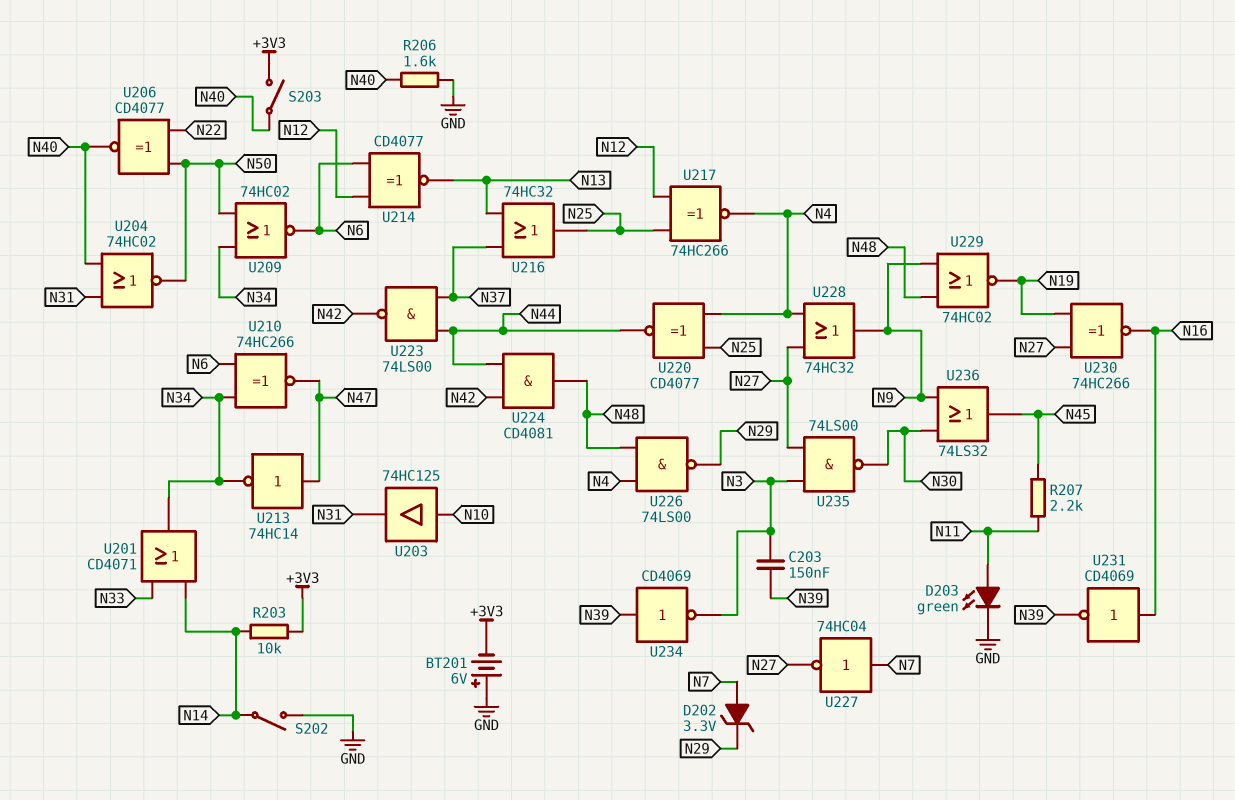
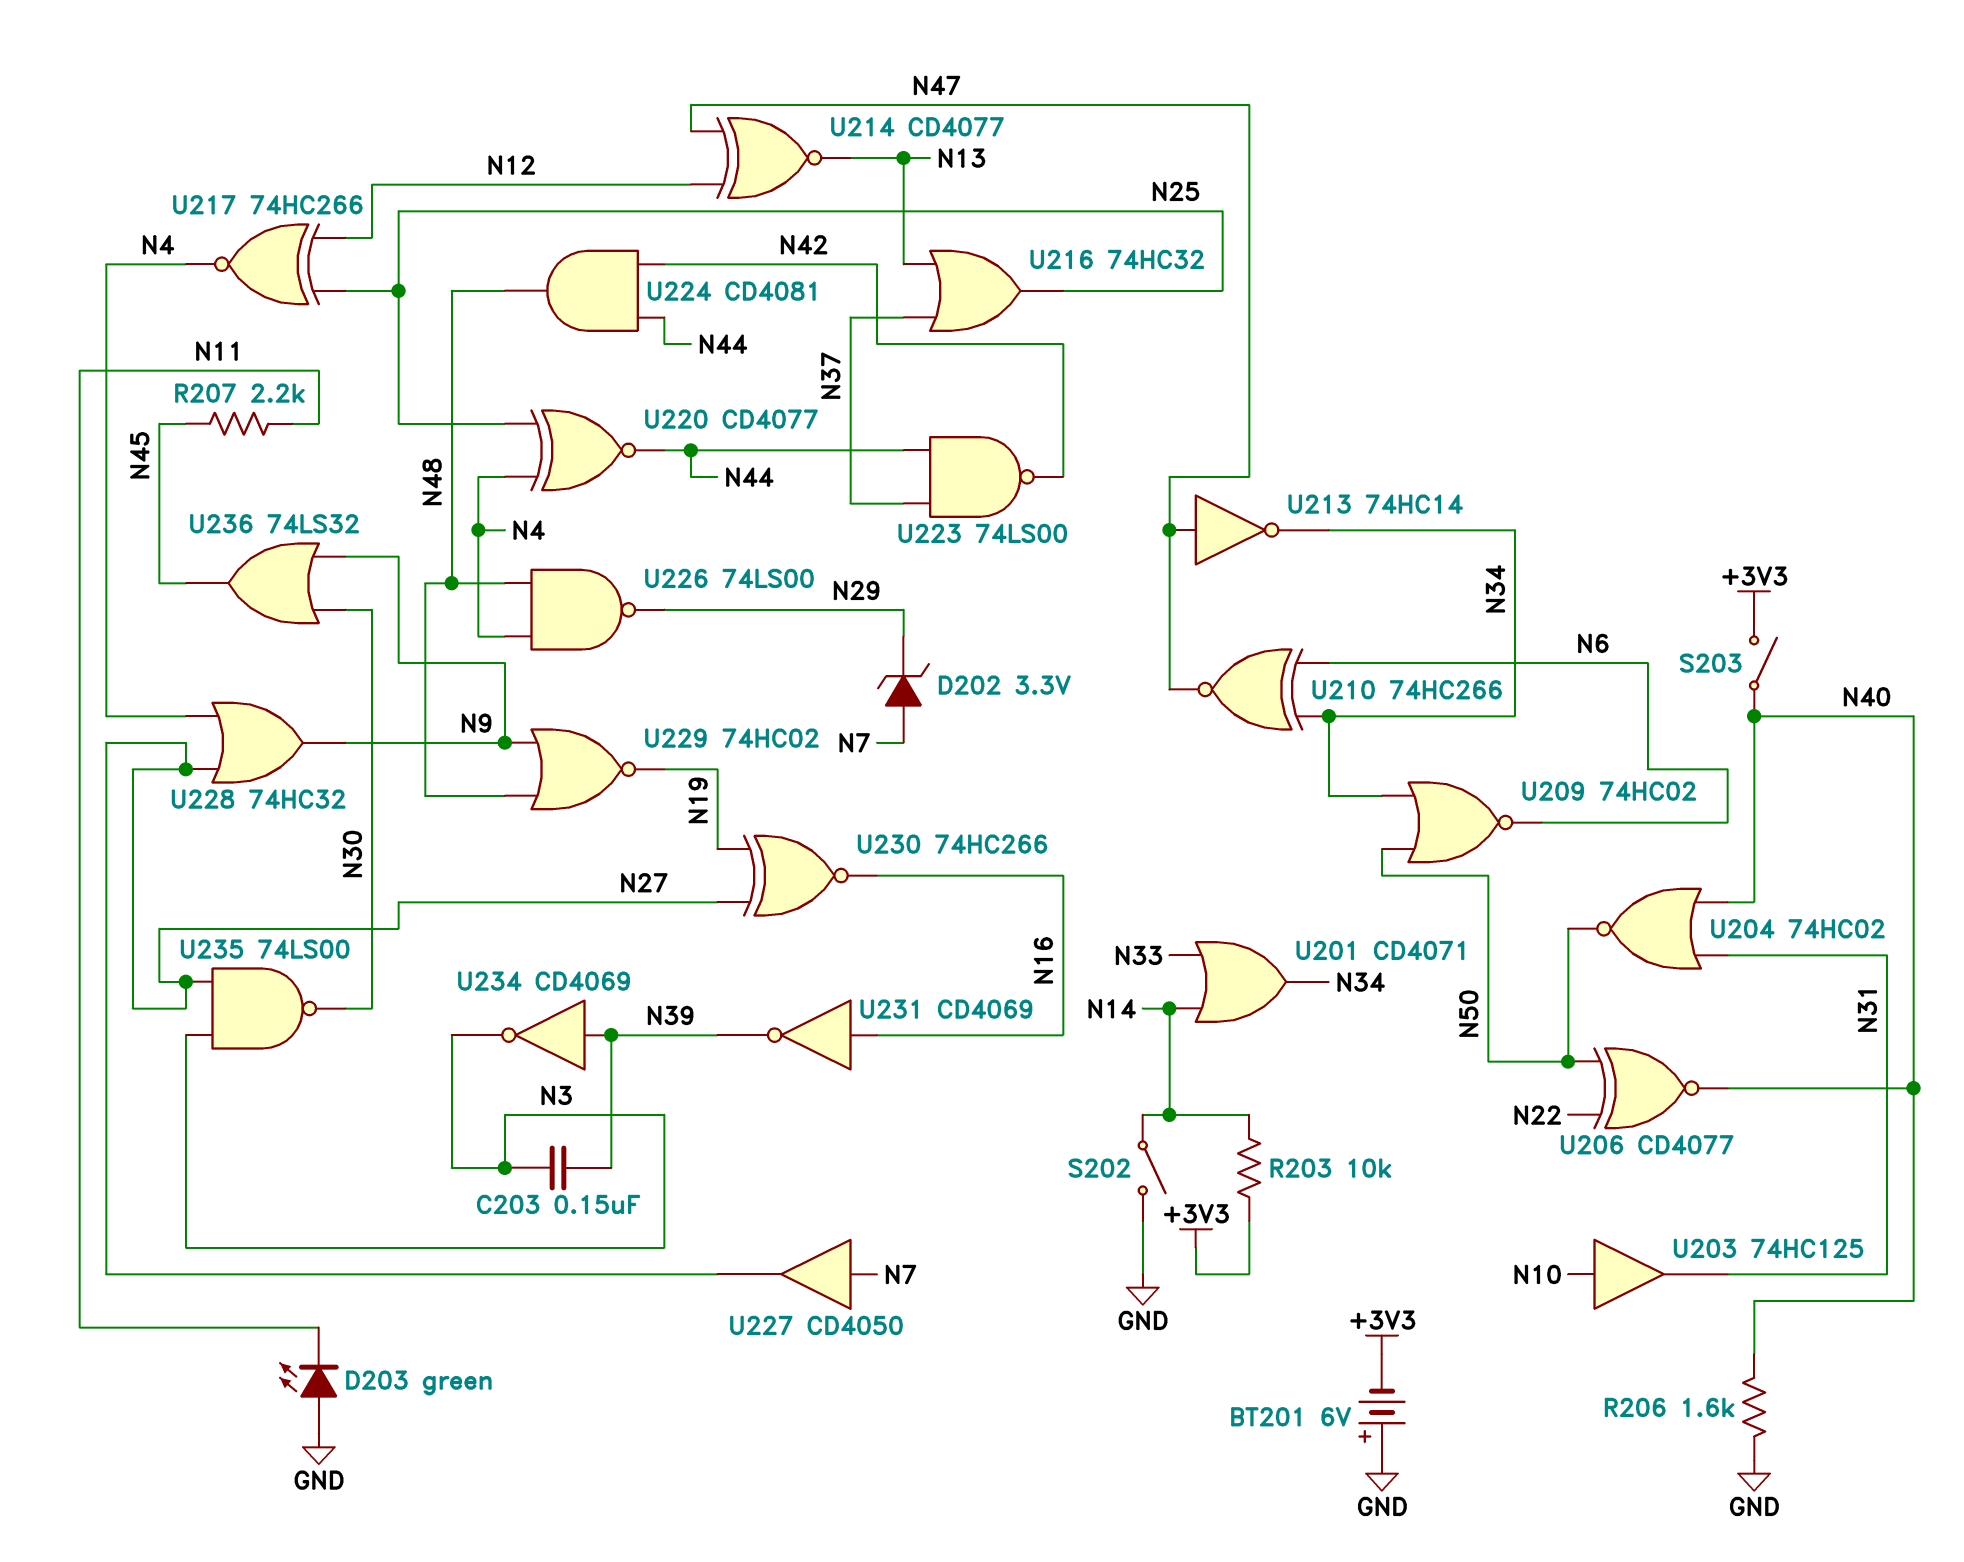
D203: LED green (A N11, K GND) -> LED green (A GND, K N11)
U214: XNOR CD4077 (in N6, in N12, out N13) -> XNOR CD4077 (in N12, in N47, out N13)
U227: NOT 74HC04 (in N7, out N27) -> buffer CD4050 (in N7, out N27)

